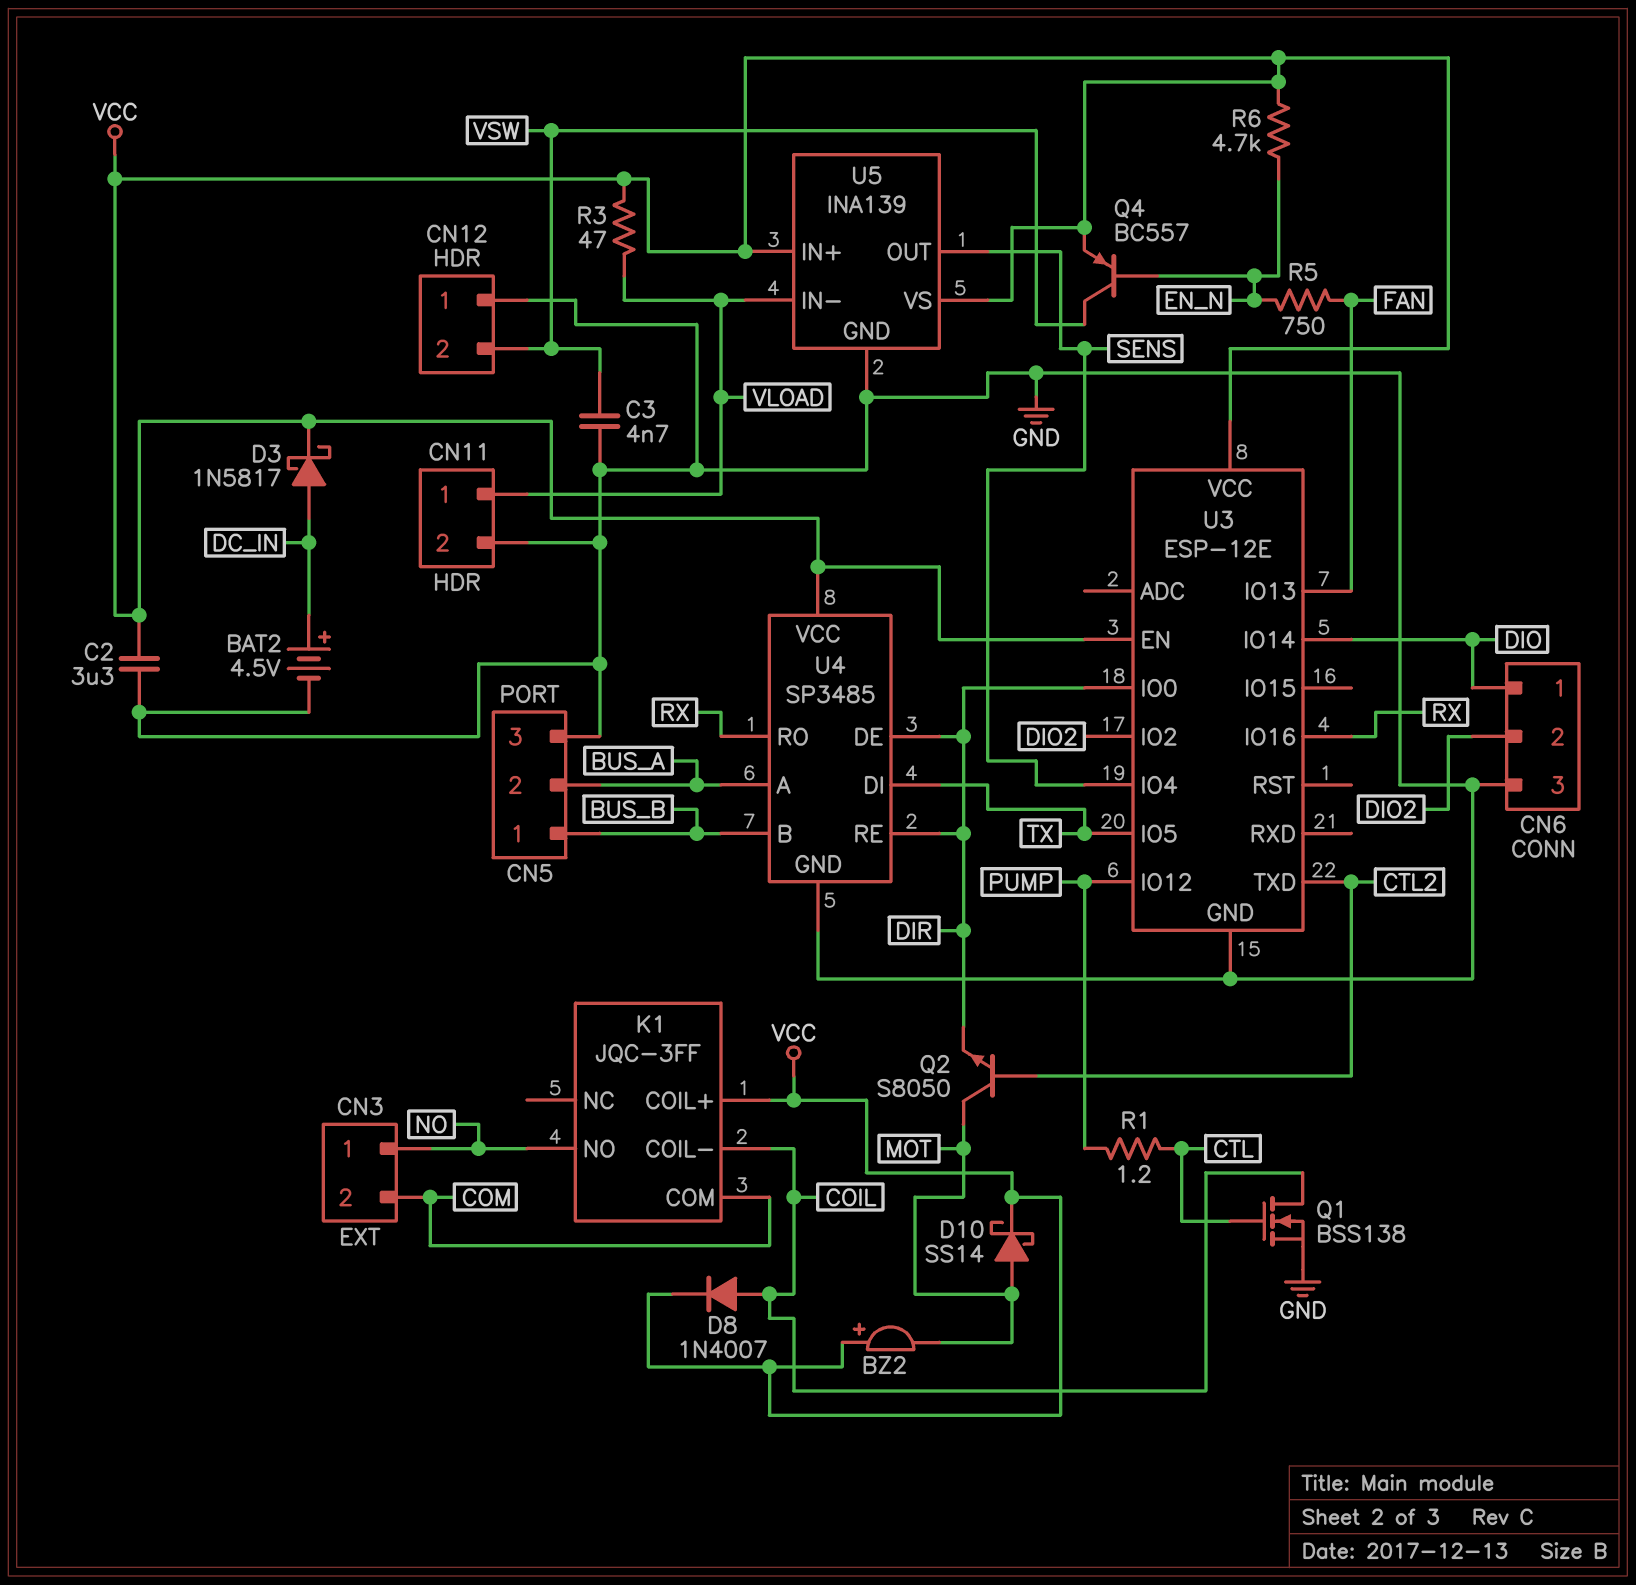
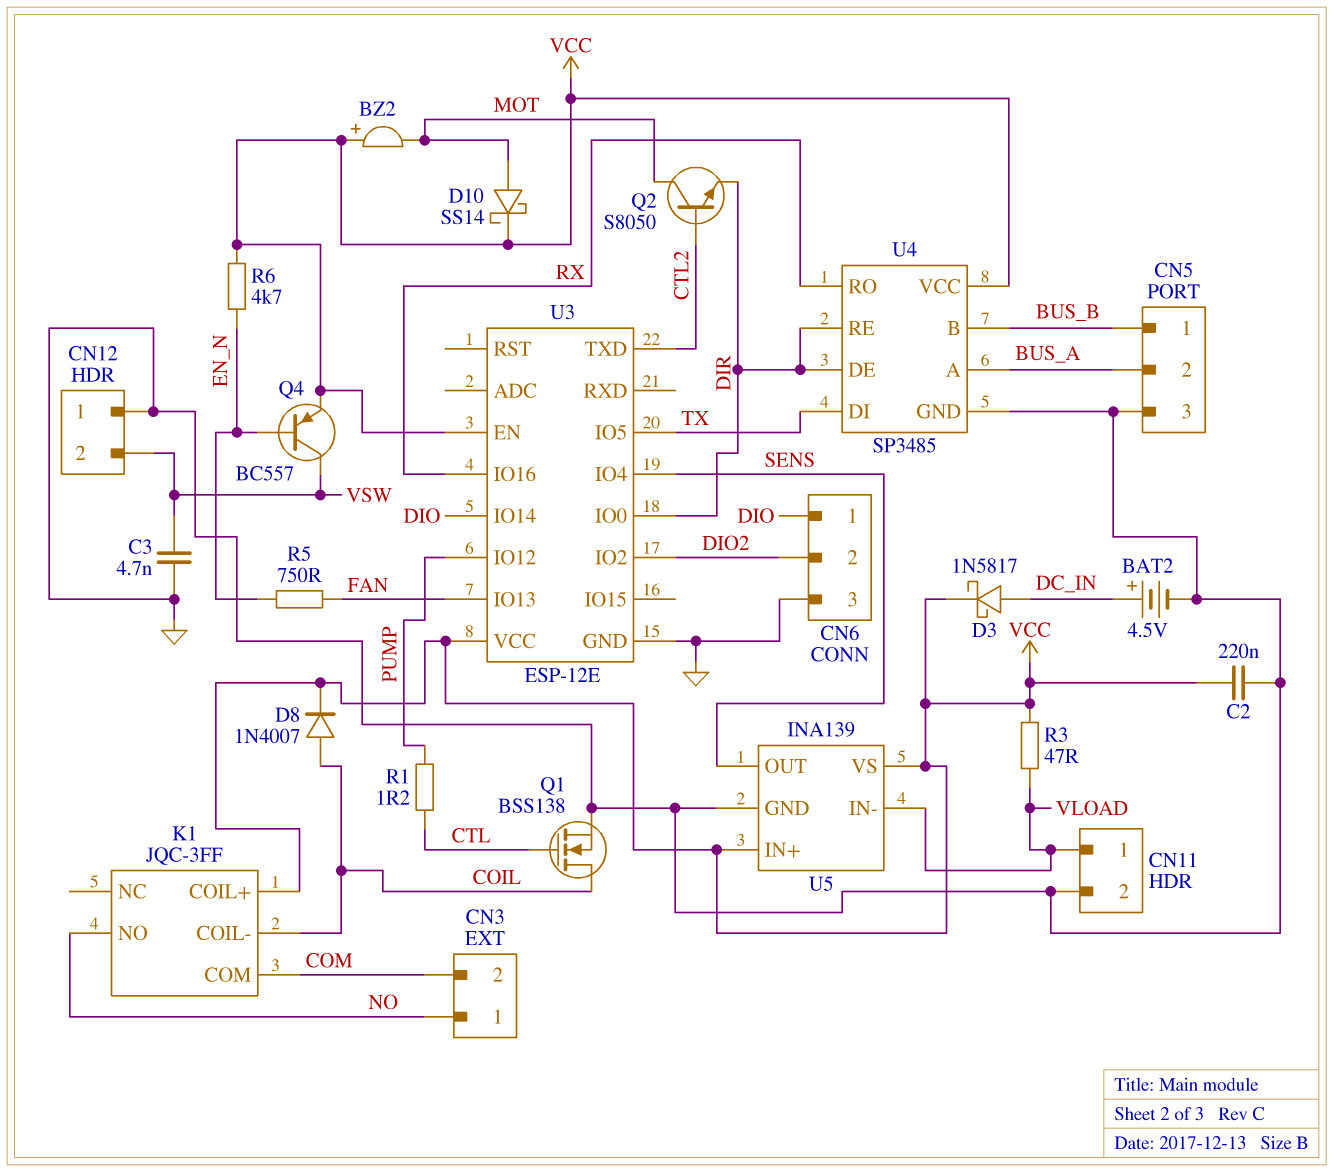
C2: 3.3uF (GND, VCC) -> 220nF (GND, VCC)

